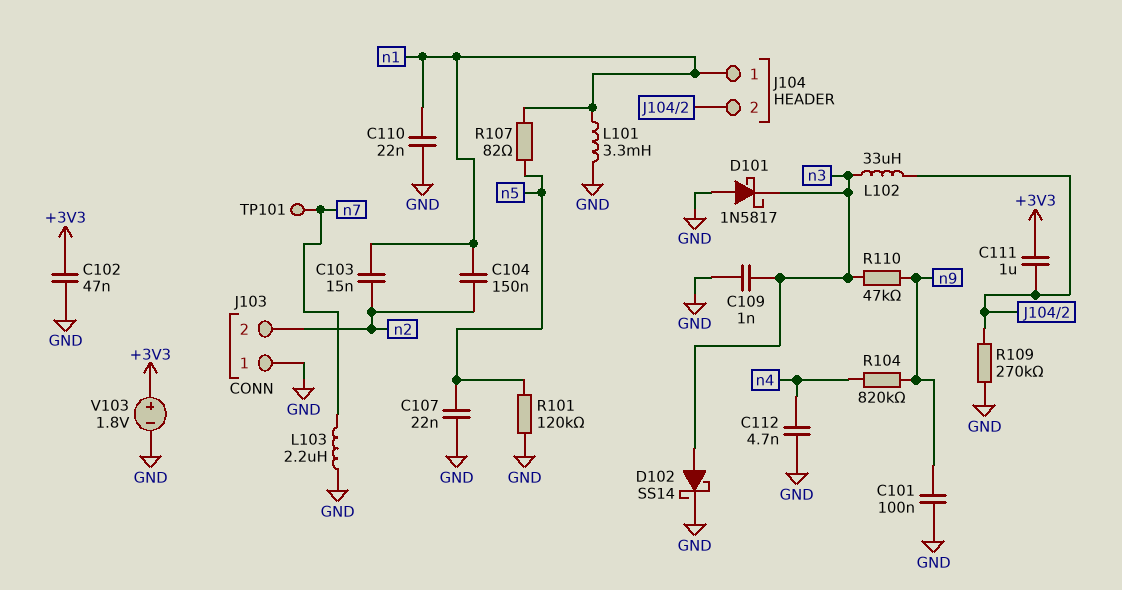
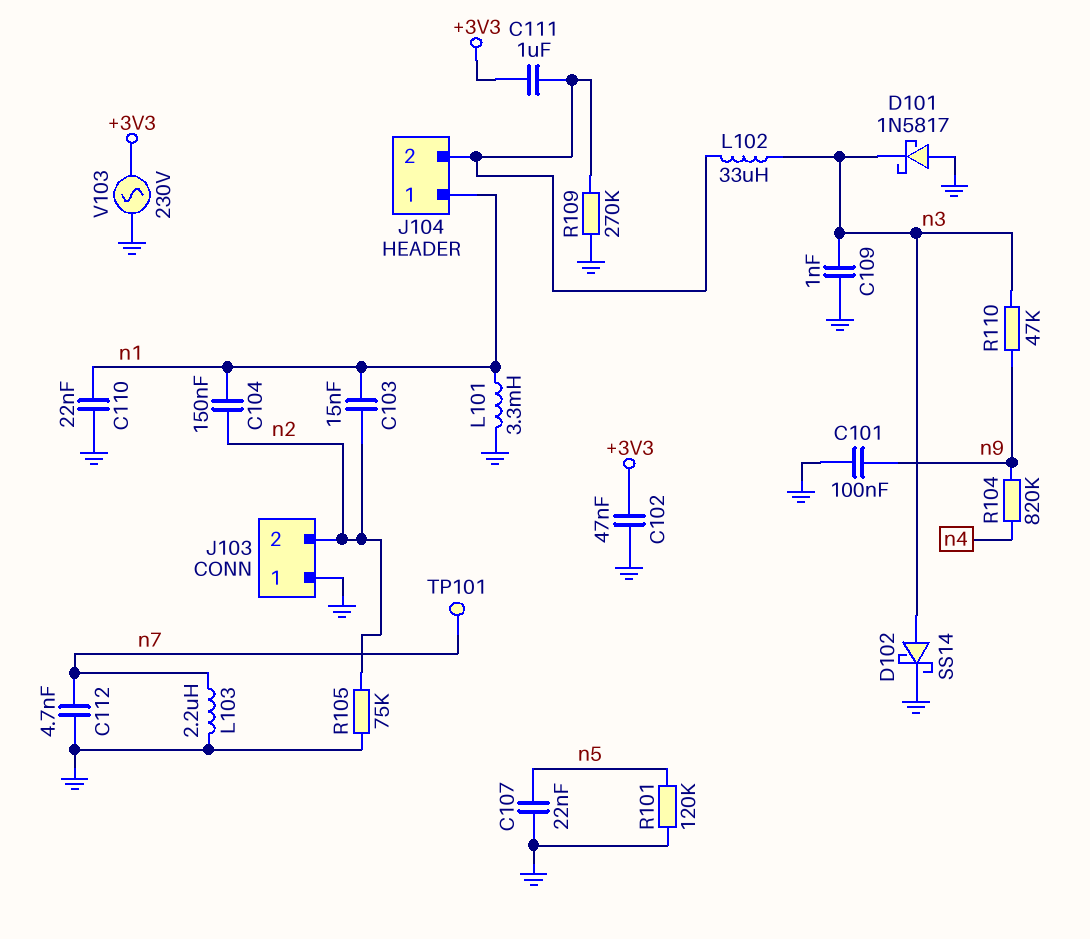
C112: 4.7nF (GND, n4) -> 4.7nF (GND, n7)
R105: none -> 75k (GND, n2)
R107: 82 (n1, n5) -> none
V103: 1.8V (plus +3V3, minus GND) -> AC 230V (+3V3, GND)

